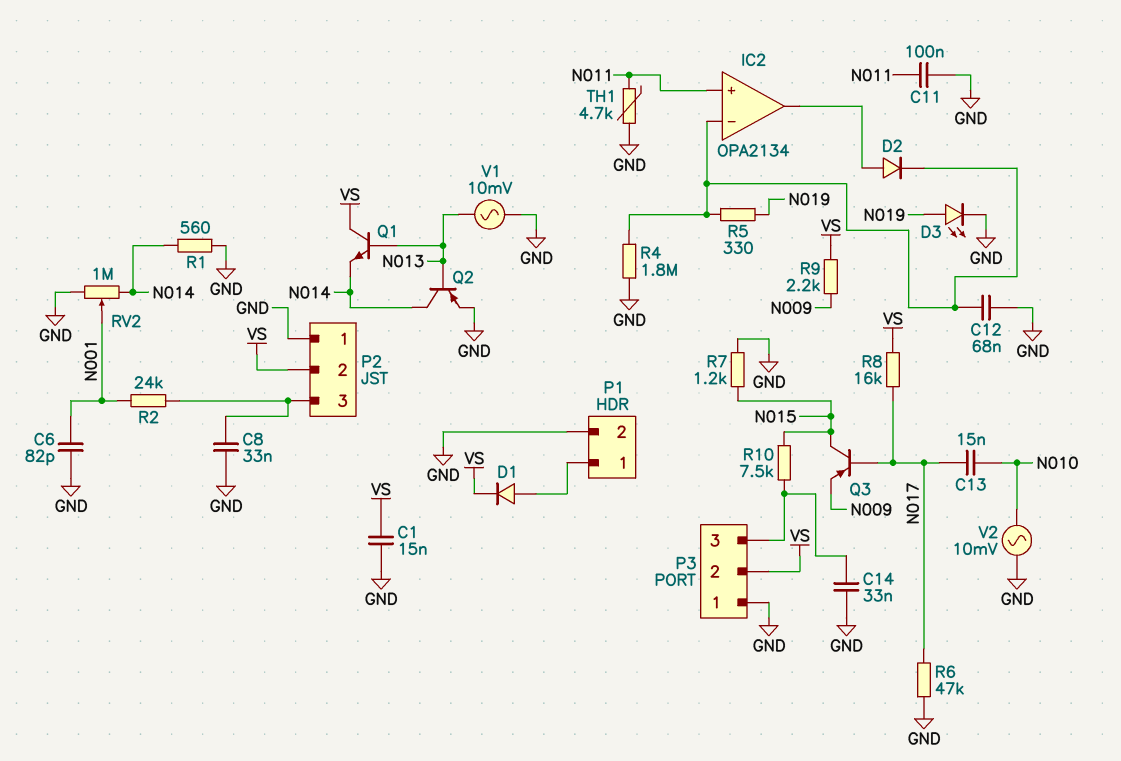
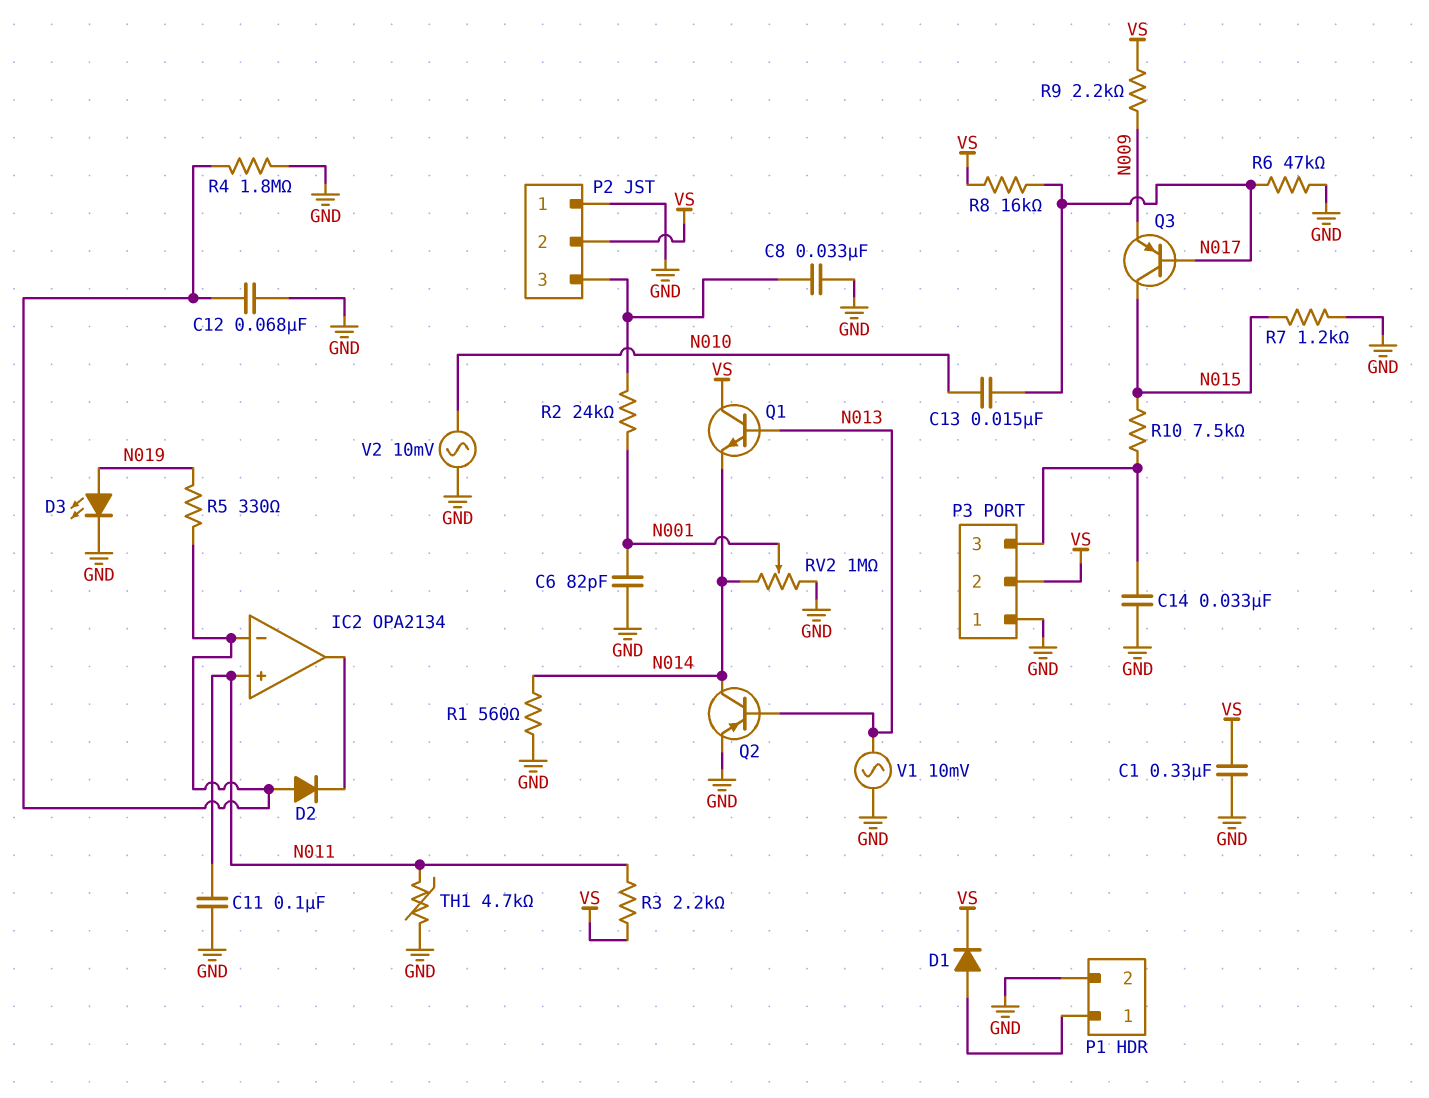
C1: 15nF (GND, VS) -> 330nF (GND, VS)
D2: diode (A IC2/out, K IC2/in-) -> diode (A IC2/in-, K IC2/out)
R3: none -> 2.2k (N011, VS)

